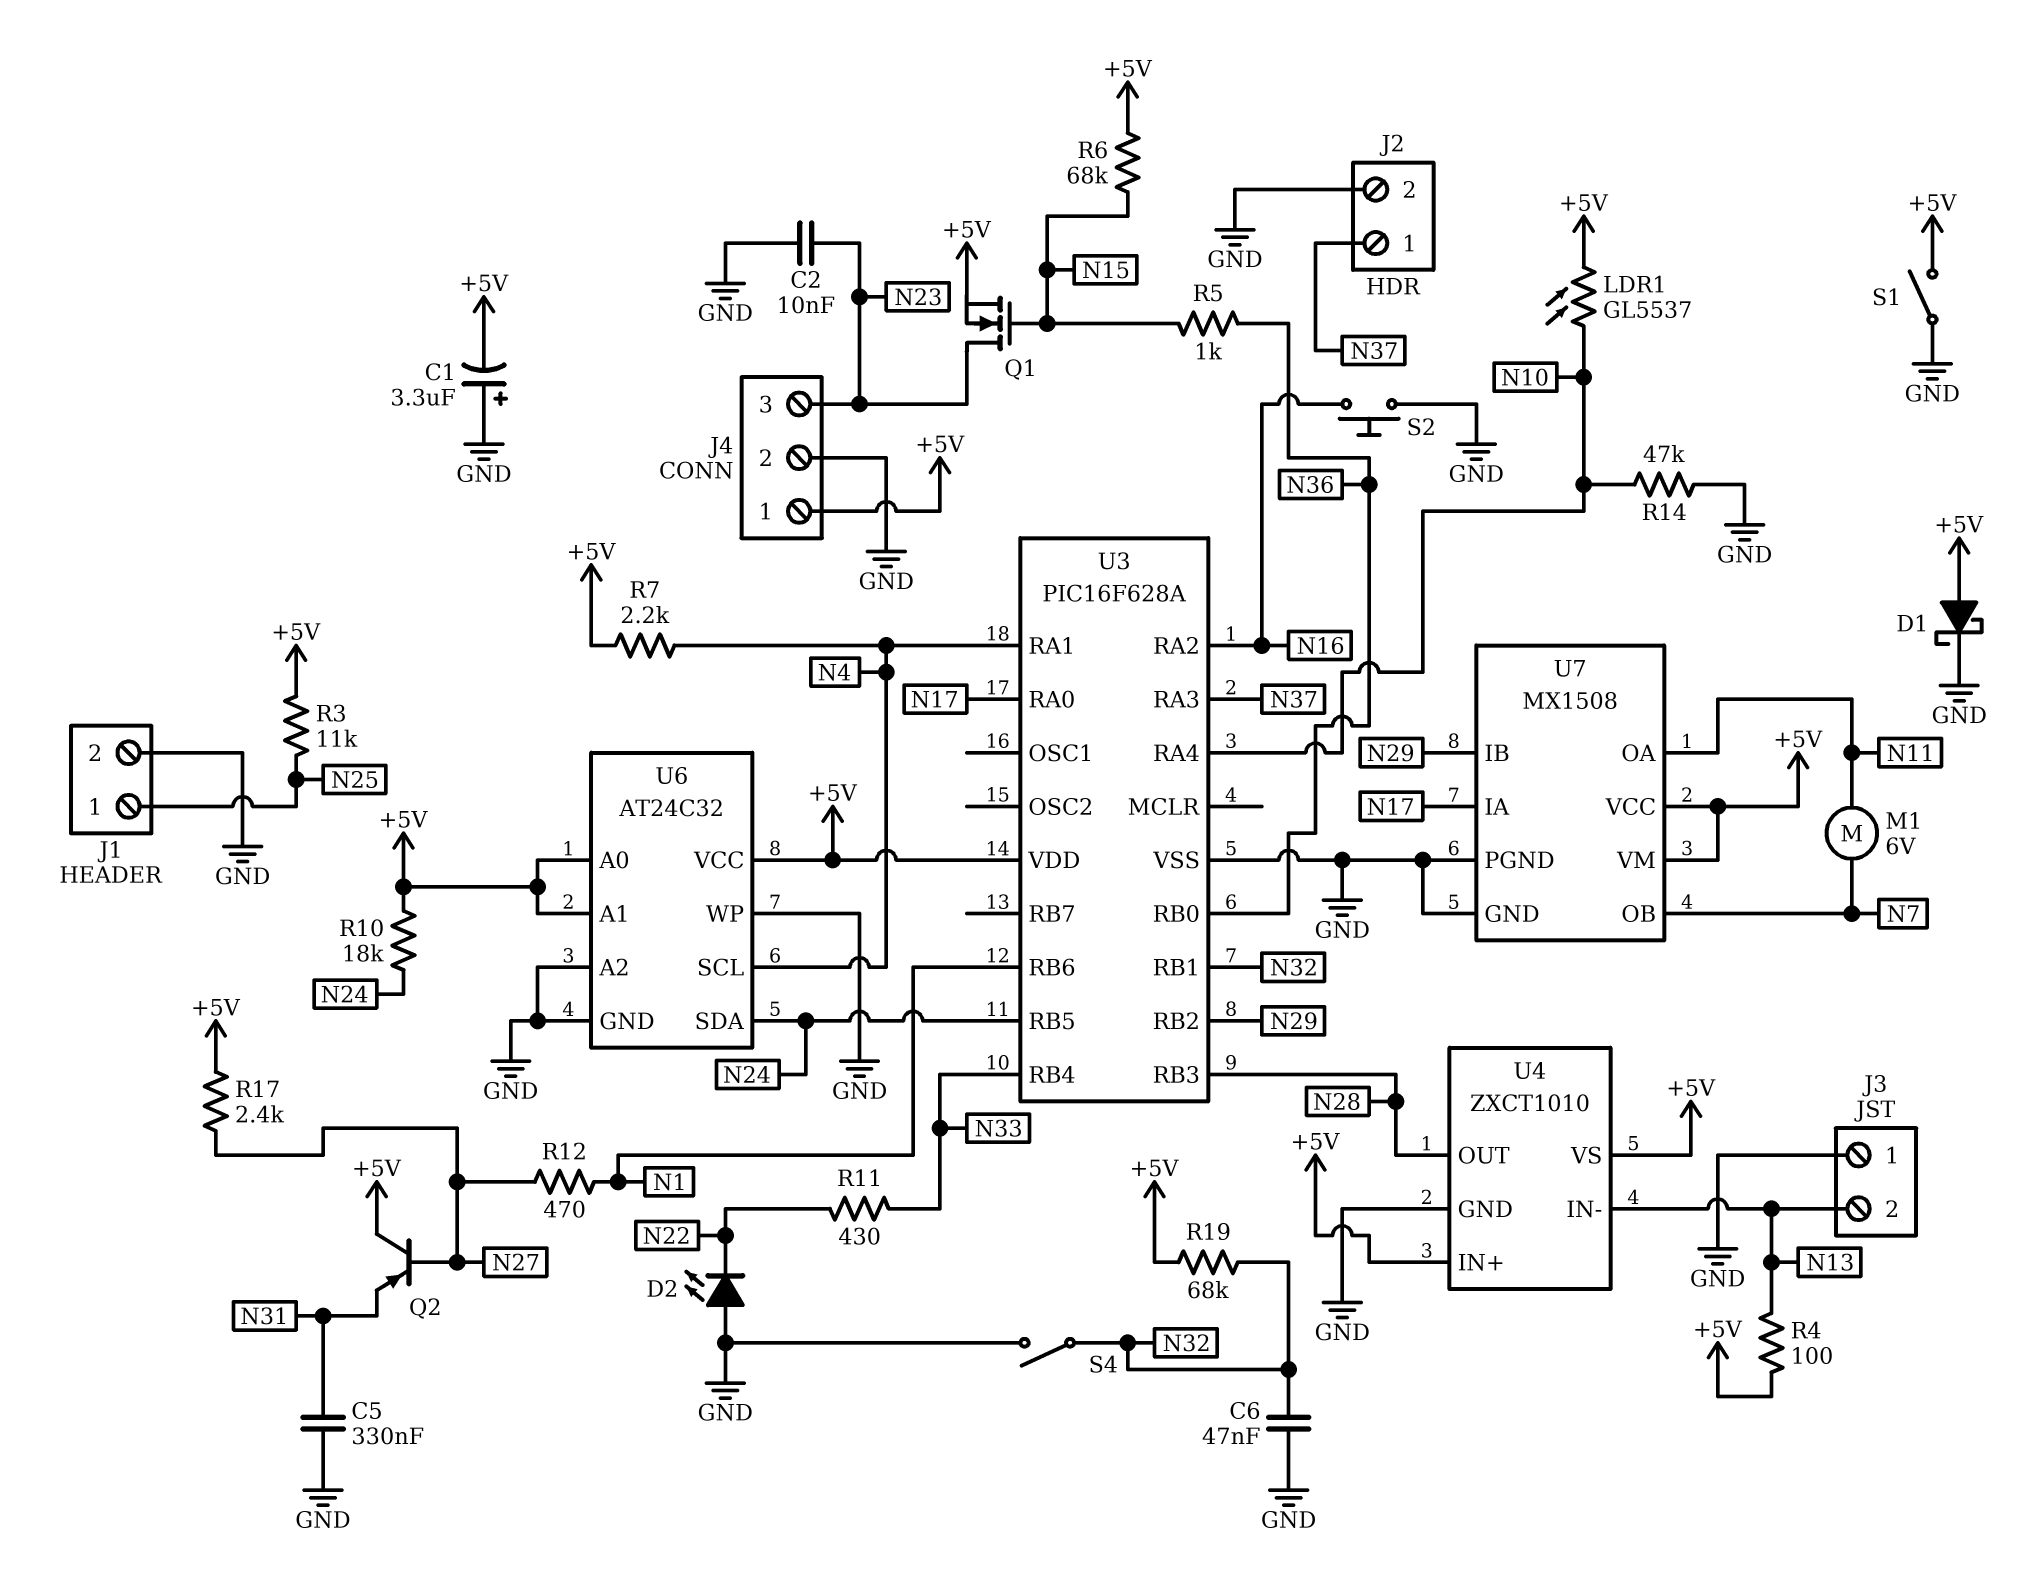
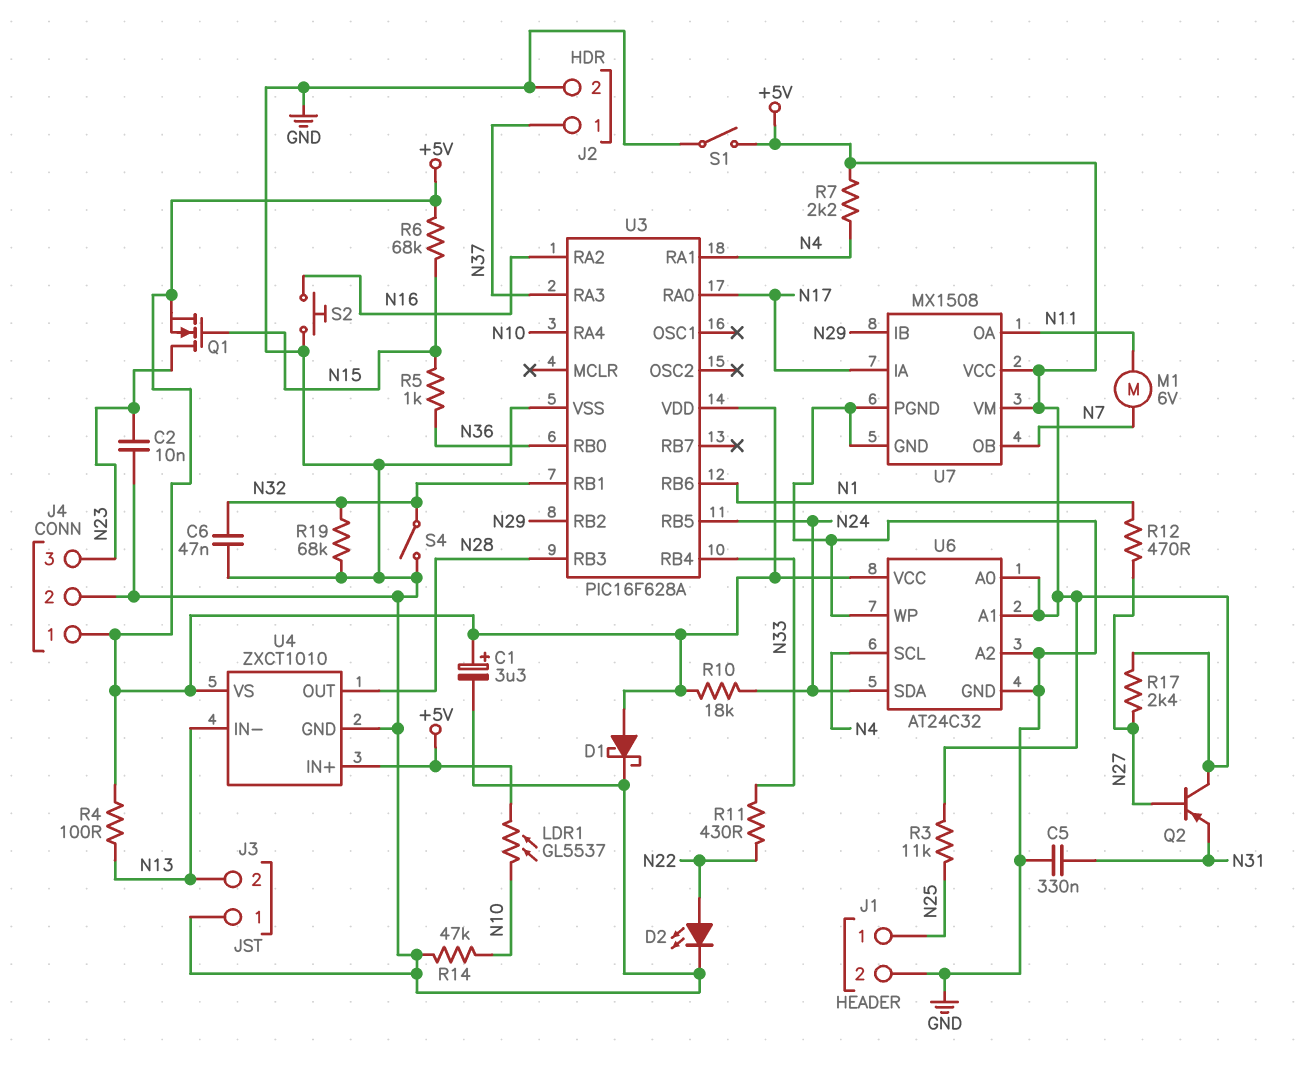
C1: 3.3uF (plus GND, minus +5V) -> 3.3uF (plus +5V, minus GND)
D2: LED (A GND, K N22) -> LED (A N22, K GND)
R19: 68k (+5V, N32) -> 68k (GND, N32)

